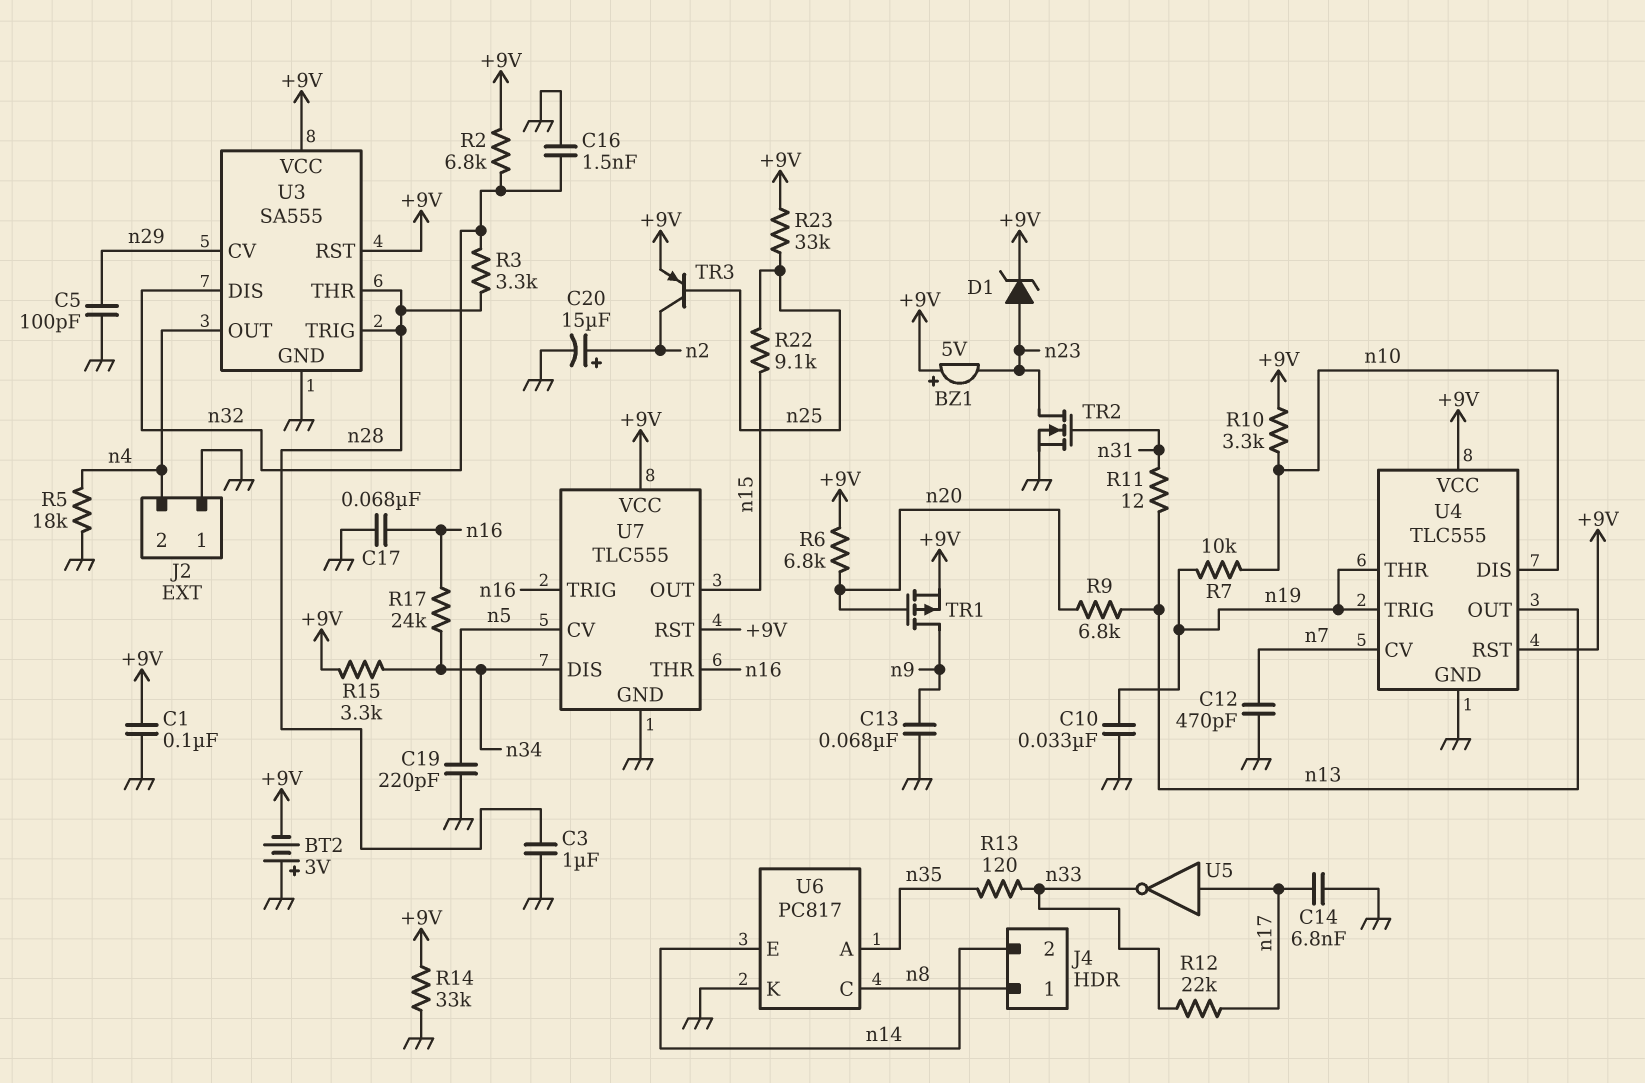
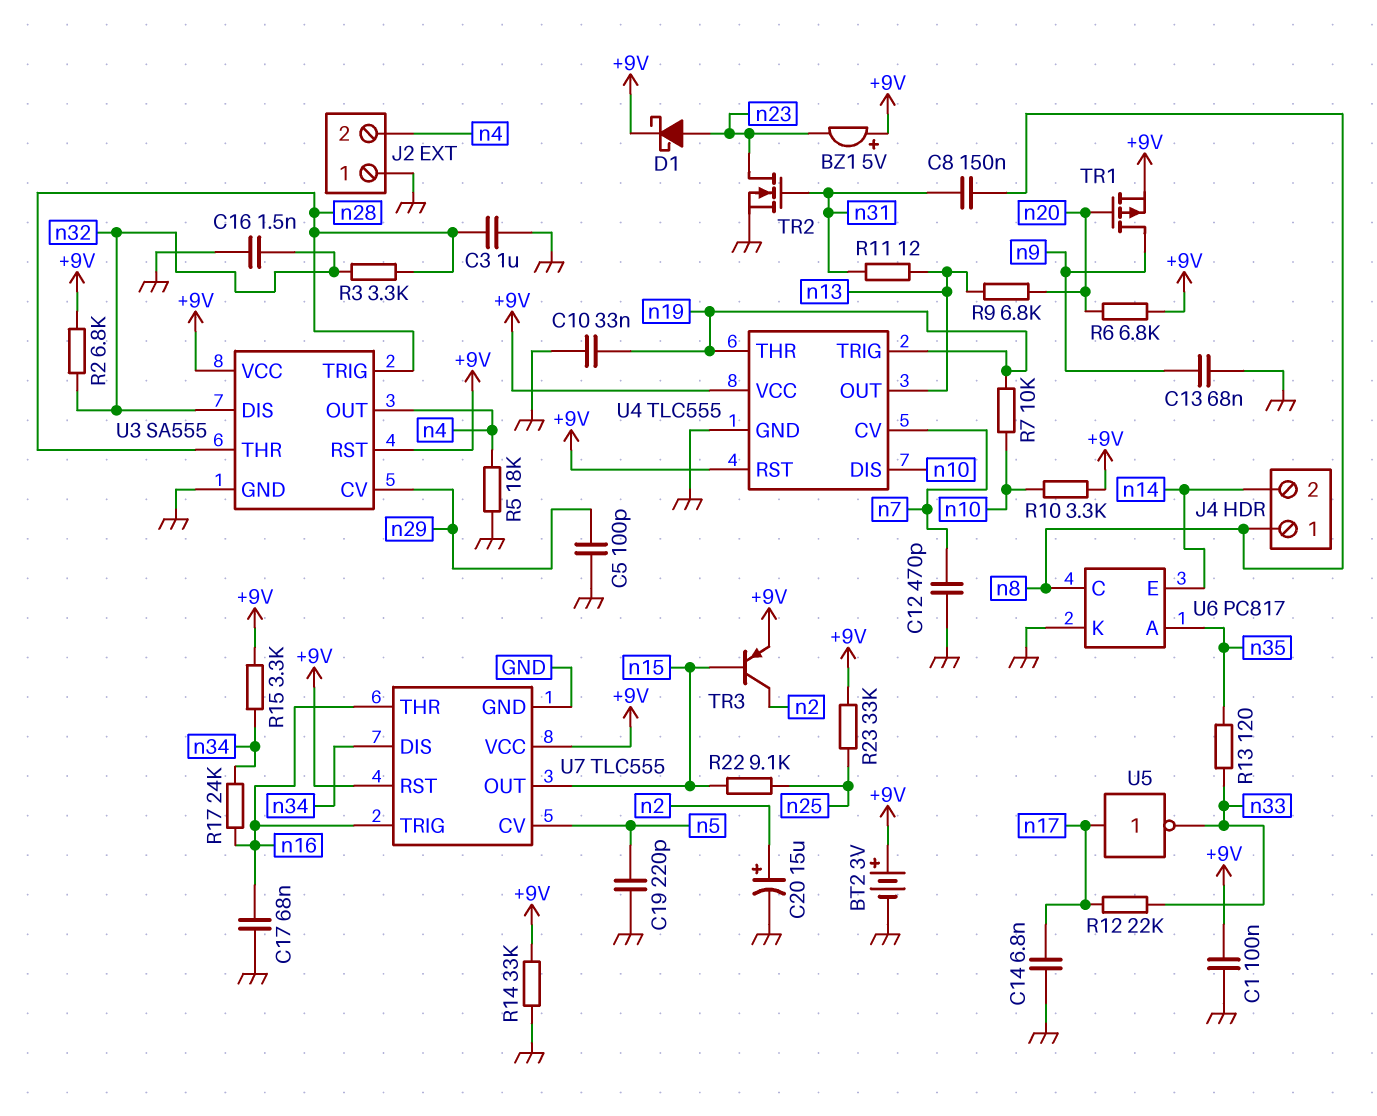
BT2: 3V (plus GND, minus +9V) -> 3V (plus +9V, minus GND)
C8: none -> 150nF (n8, n31)
D1: zener (A n23, K +9V) -> schottky (A n23, K +9V)
TR3: PNP (B n25, C n2, E +9V) -> PNP (B n15, C n2, E +9V)

